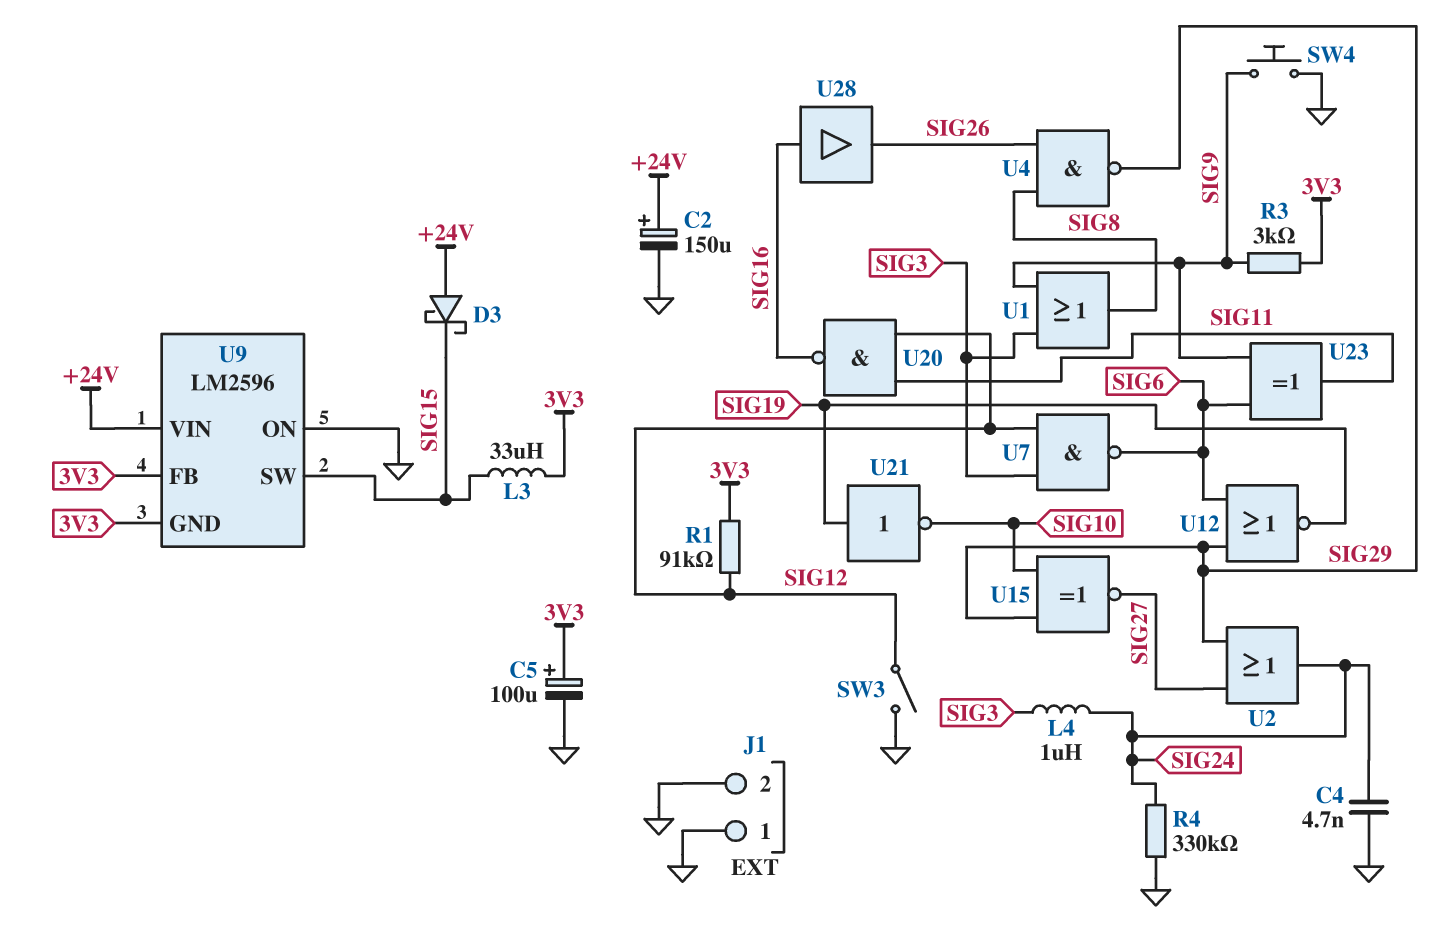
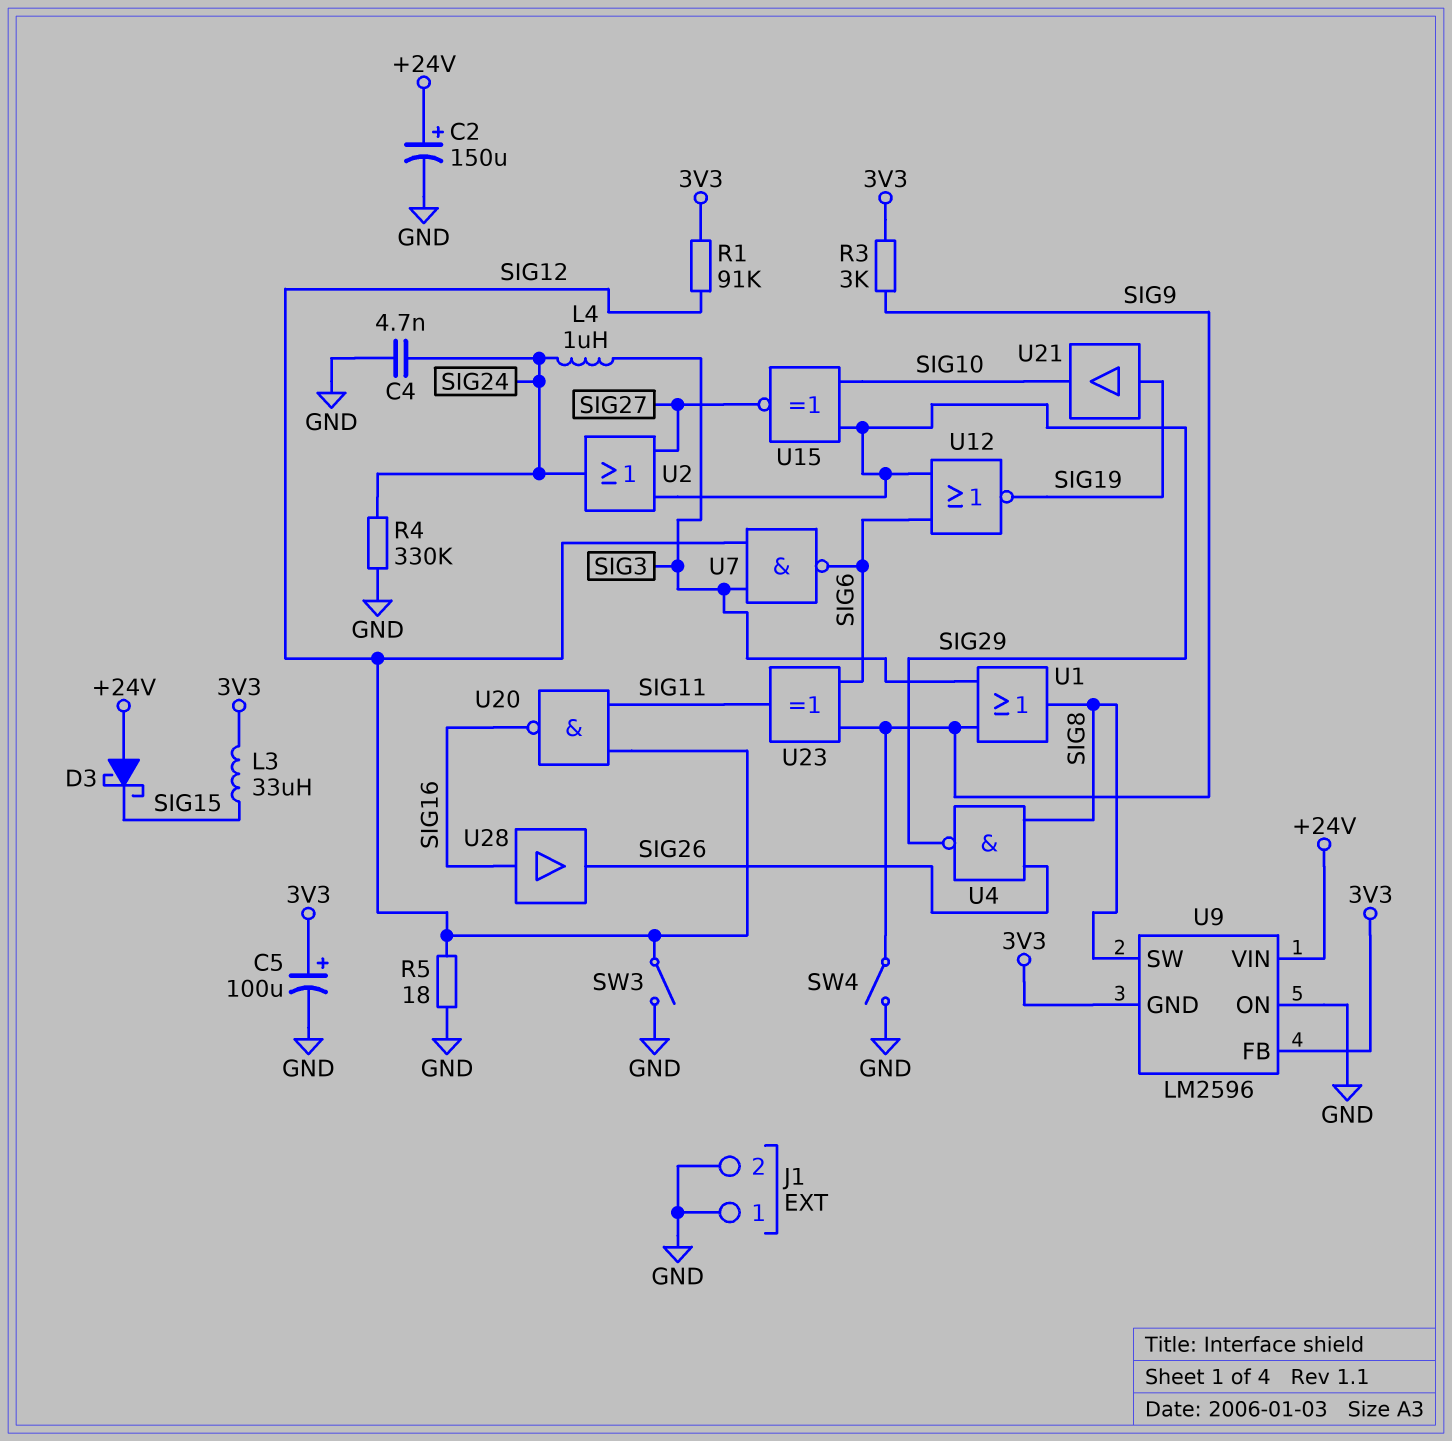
R5: none -> 18 (GND, SIG12)
SW4: button (GND, SIG9) -> switch (GND, SIG9)
U9 pin SW: SIG15 -> SIG8
U21: NOT (in SIG19, out SIG10) -> buffer (in SIG19, out SIG10)

